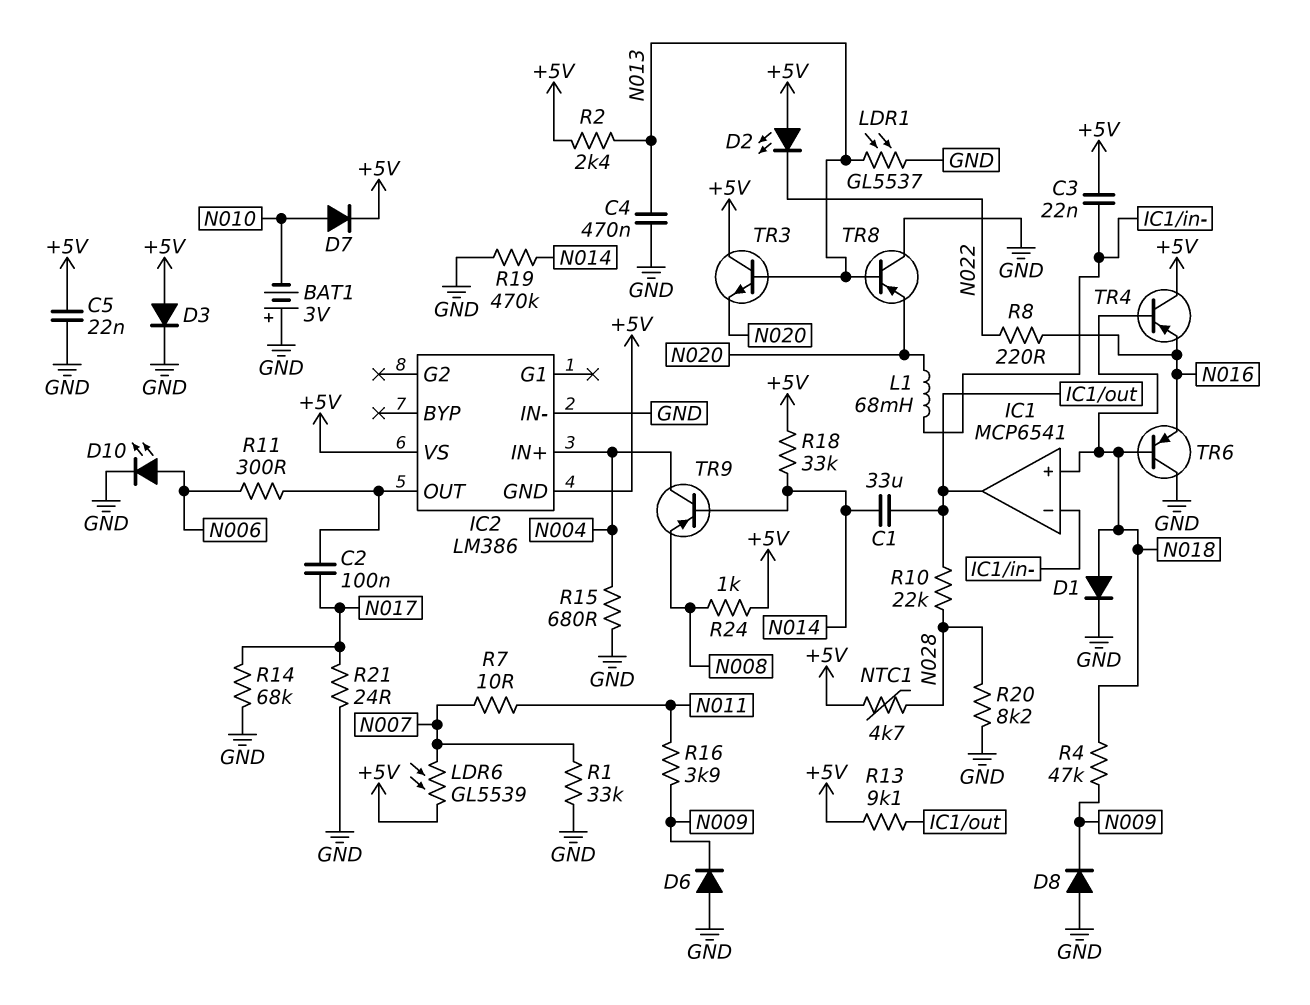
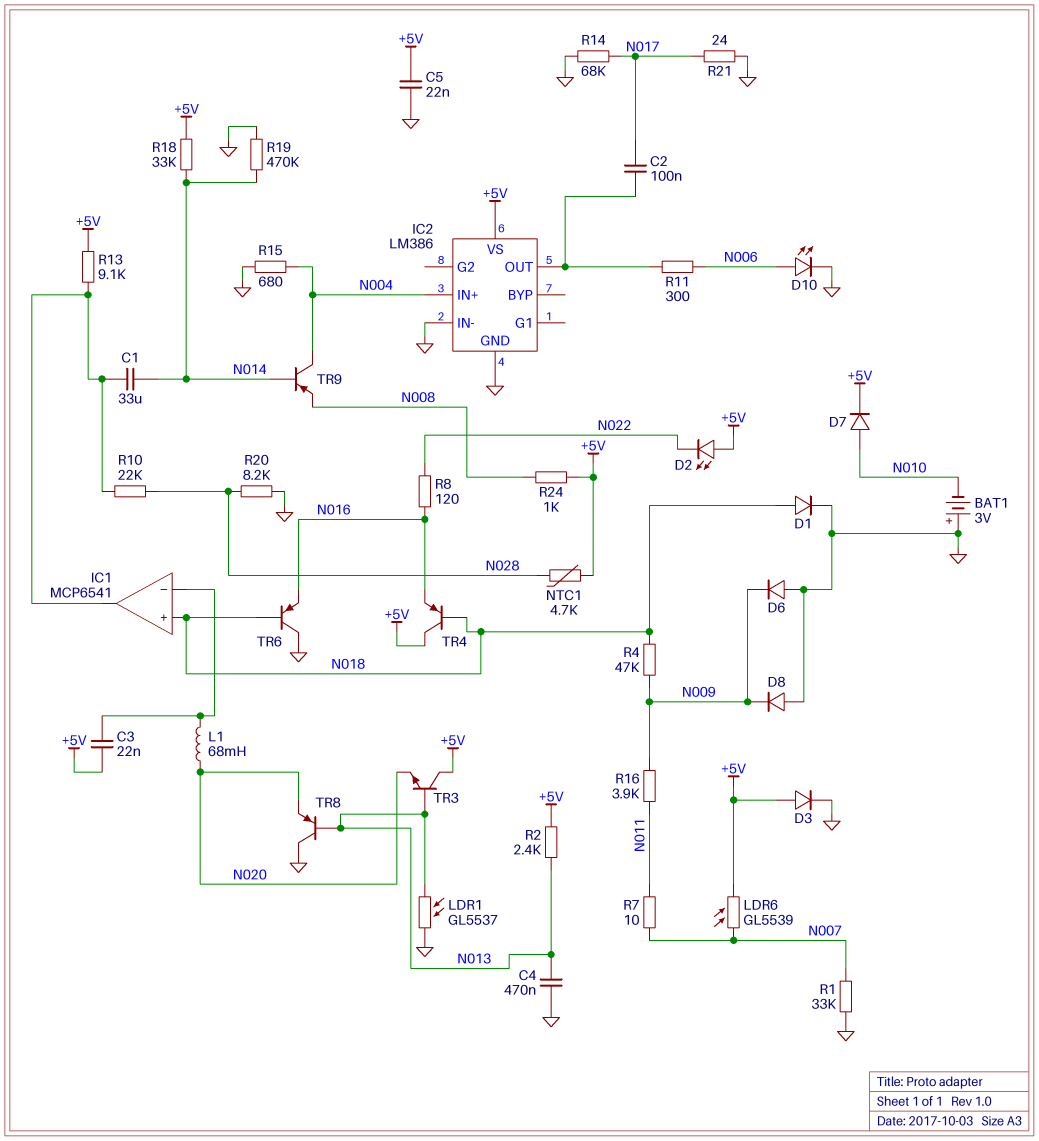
IC2 pin GND: +5V -> GND
R8: 220 (N016, N022) -> 120 (N016, N022)

